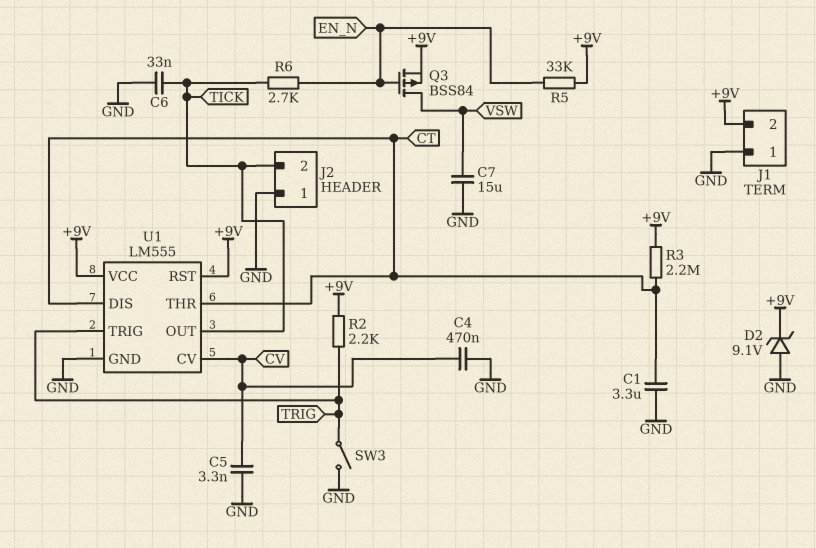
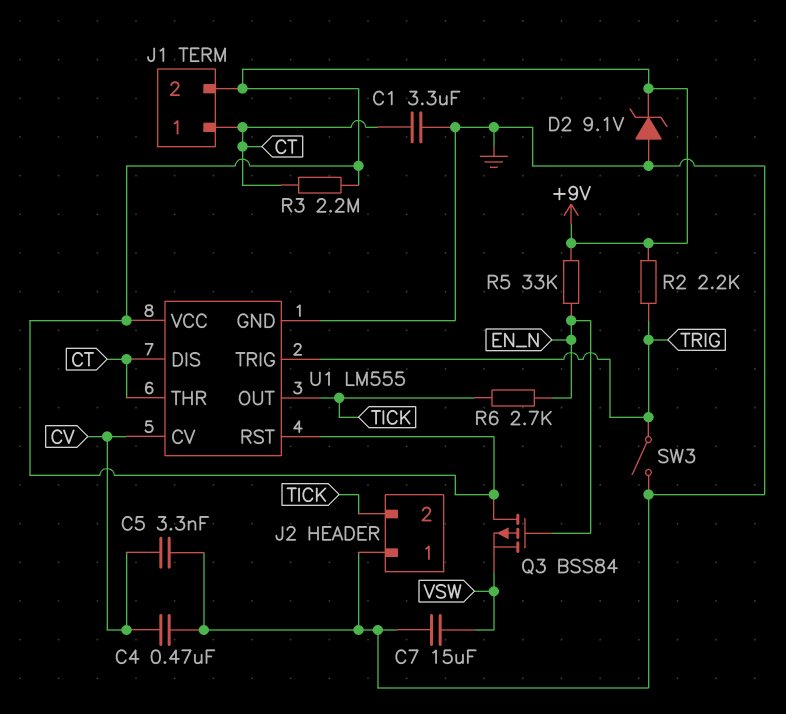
C6: 33nF (GND, TICK) -> none
J1 pin 1: GND -> CT
Q3: PMOS BSS84 (G EN_N, D VSW, S +9V) -> PMOS BSS84 (G EN_N, D +9V, S VSW)

